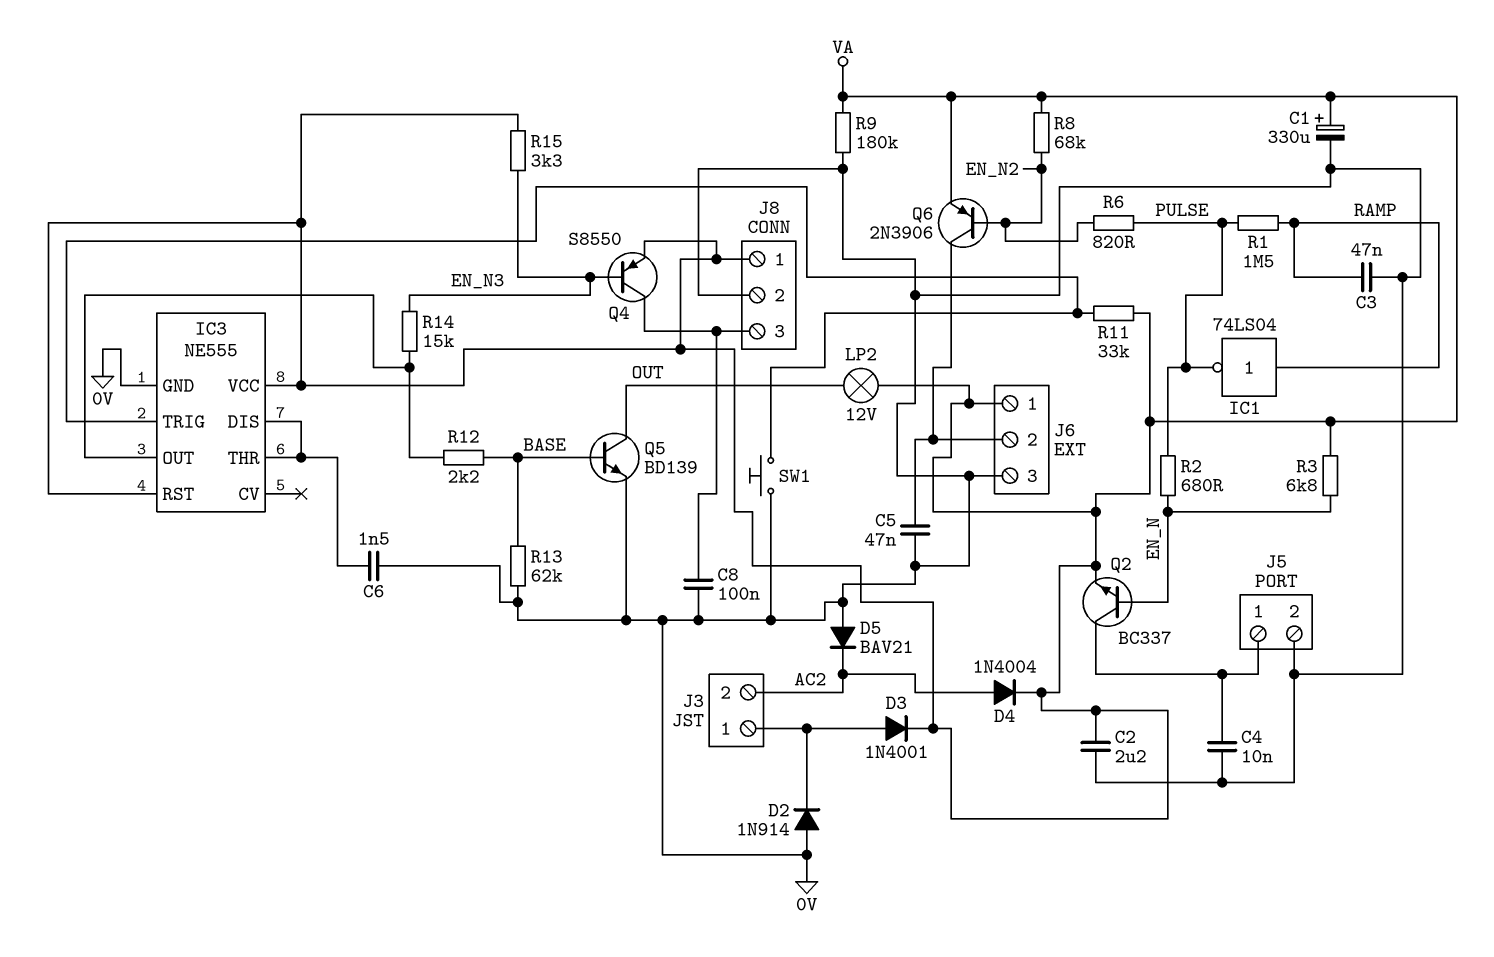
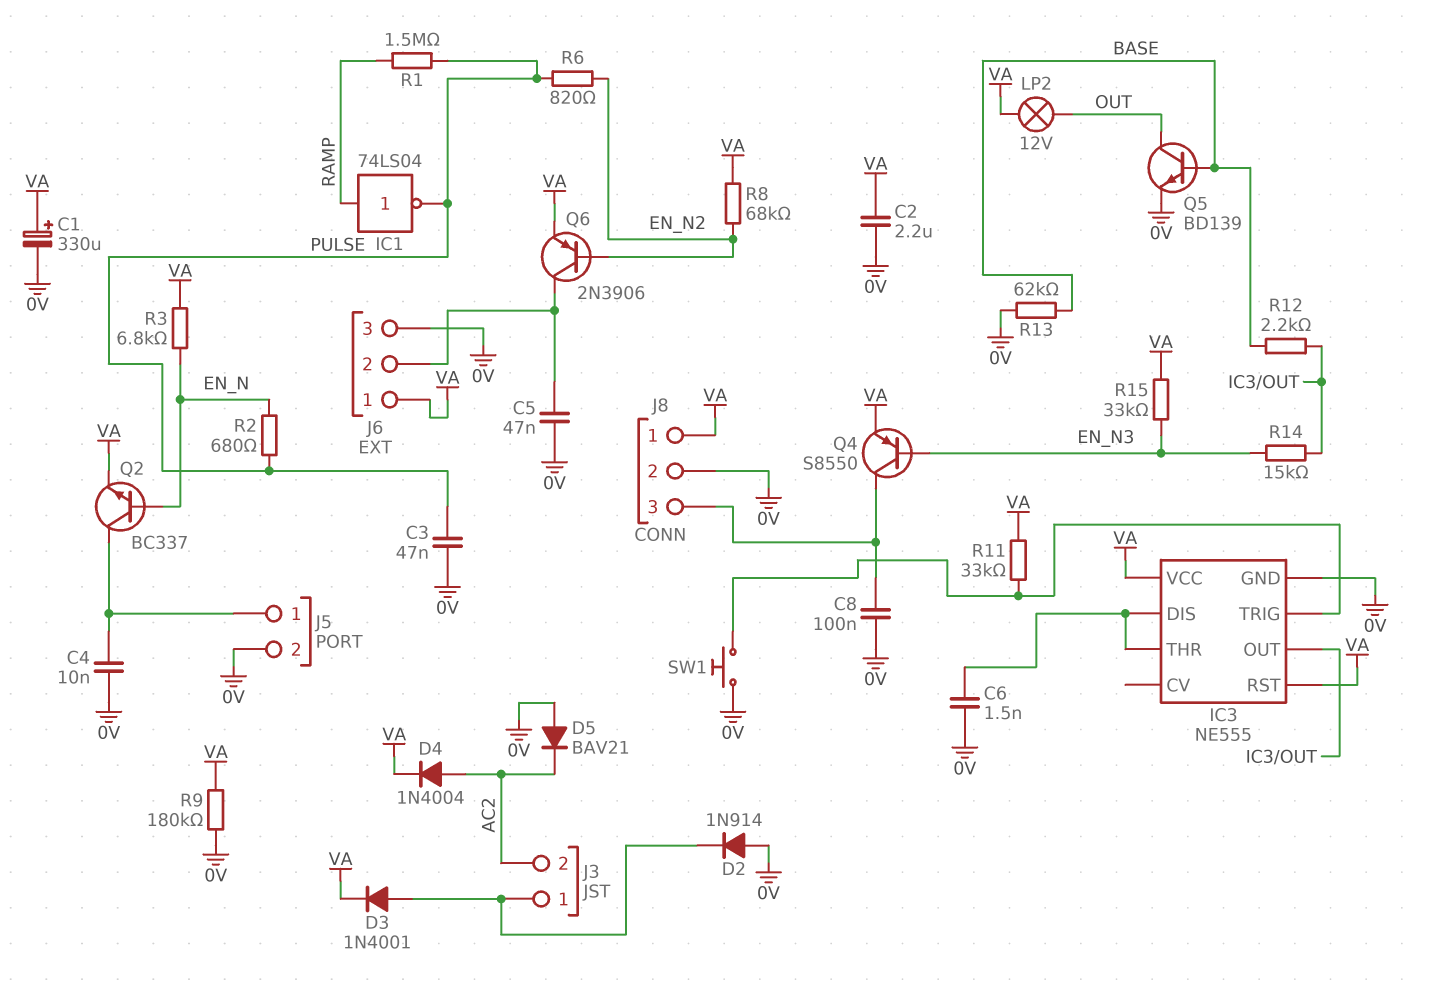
C3: 47nF (0V, RAMP) -> 47nF (0V, PULSE)
R15: 3.3k (EN_N3, VA) -> 33k (EN_N3, VA)

